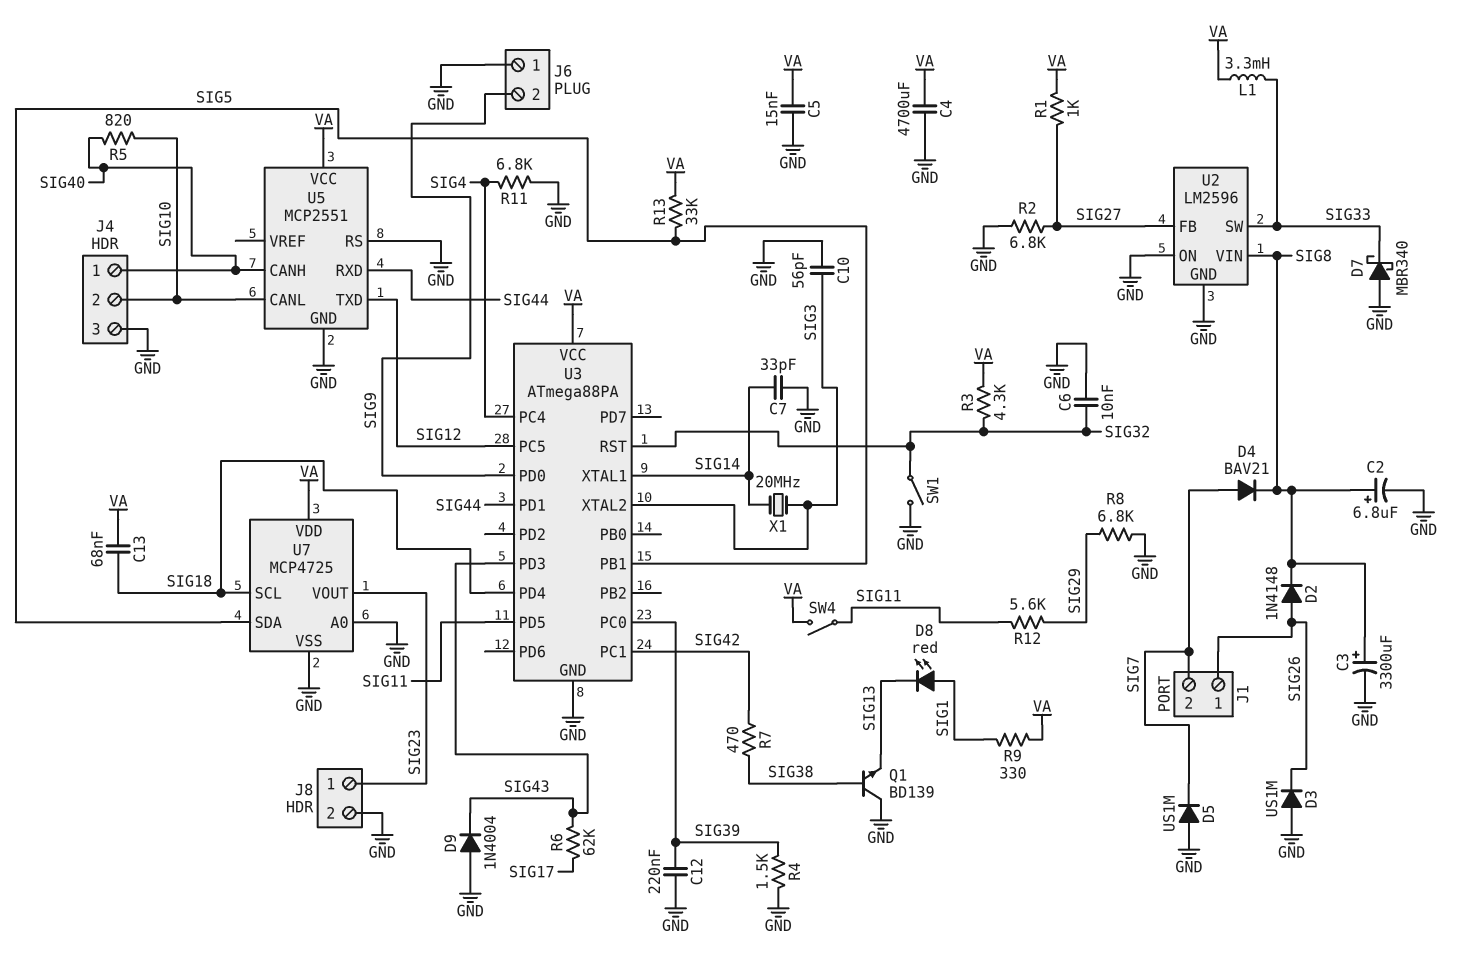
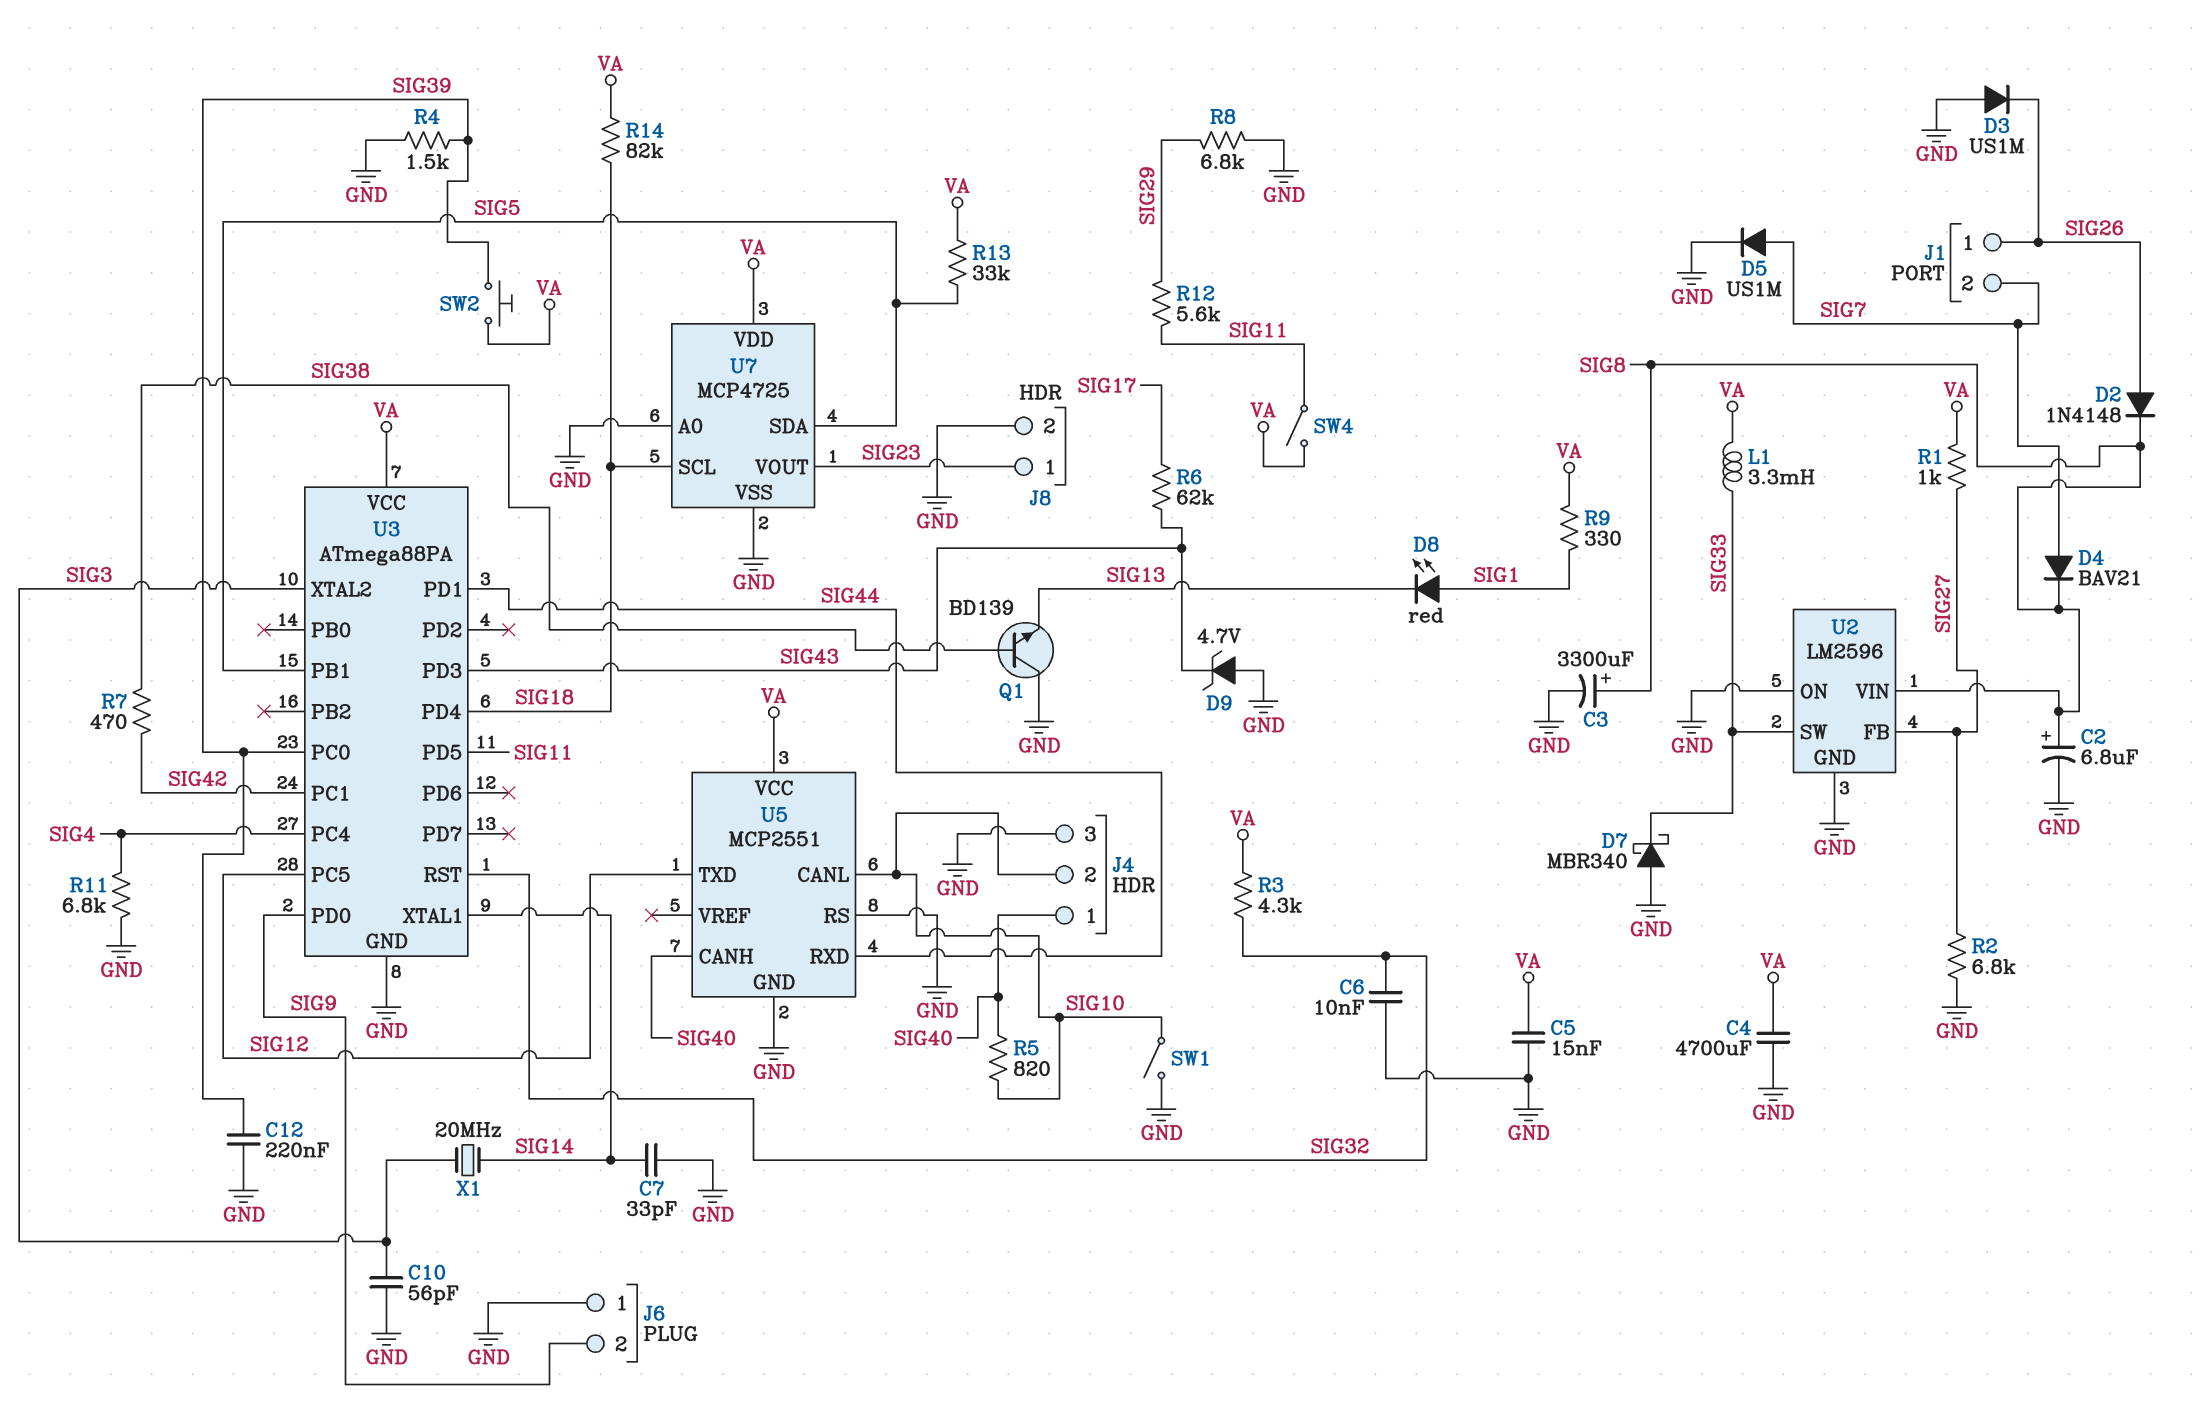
C13: 68nF (SIG18, VA) -> none
D5: diode US1M (A GND, K SIG7) -> diode US1M (A SIG7, K GND)
D9: diode 1N4004 (A GND, K SIG43) -> zener 4.7V (A GND, K SIG43)
R14: none -> 82k (SIG18, VA)
SW1: switch (GND, SIG32) -> switch (GND, SIG10)
SW2: none -> button (SIG39, VA)

